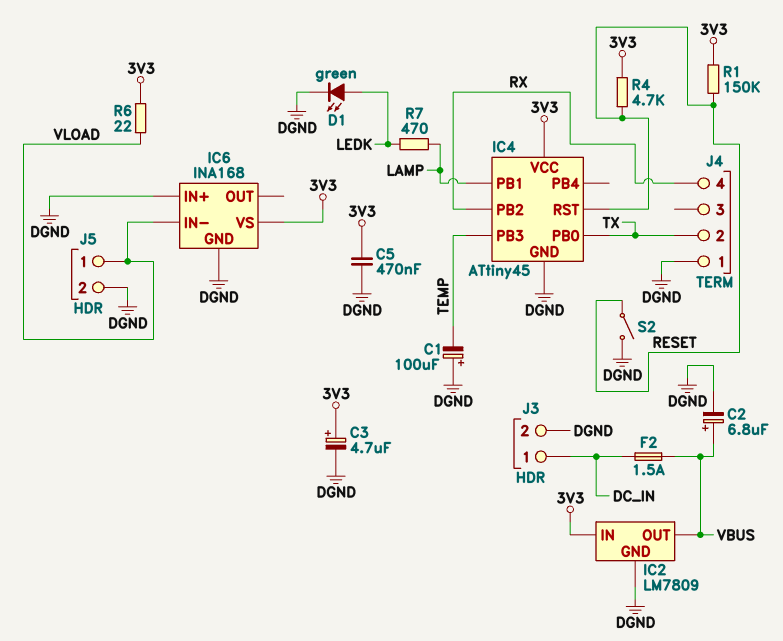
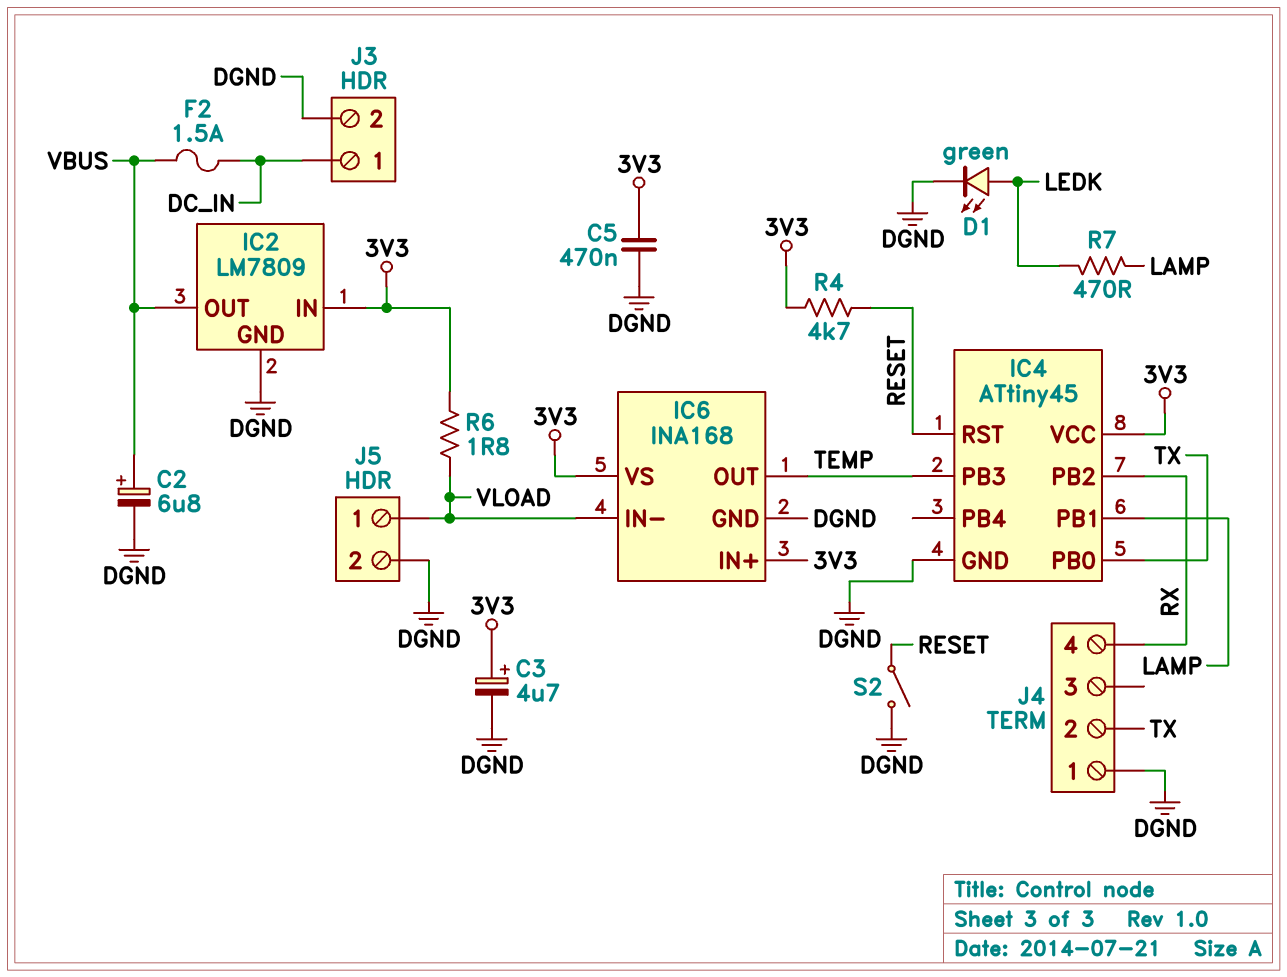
C1: 100uF (plus DGND, minus TEMP) -> none
IC6 pin IN+: DGND -> 3V3
IC6 pin OUT: none -> TEMP
R1: 150k (3V3, RESET) -> none
R6: 22 (3V3, VLOAD) -> 1.8 (3V3, VLOAD)

